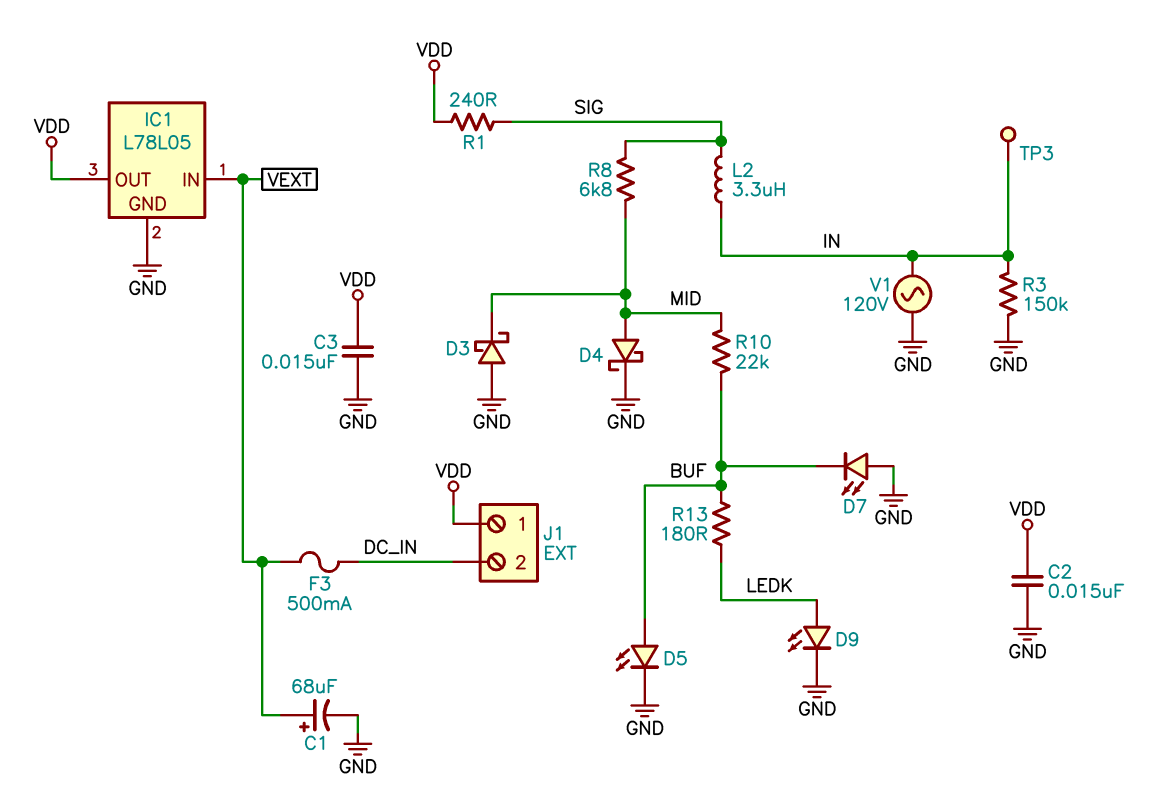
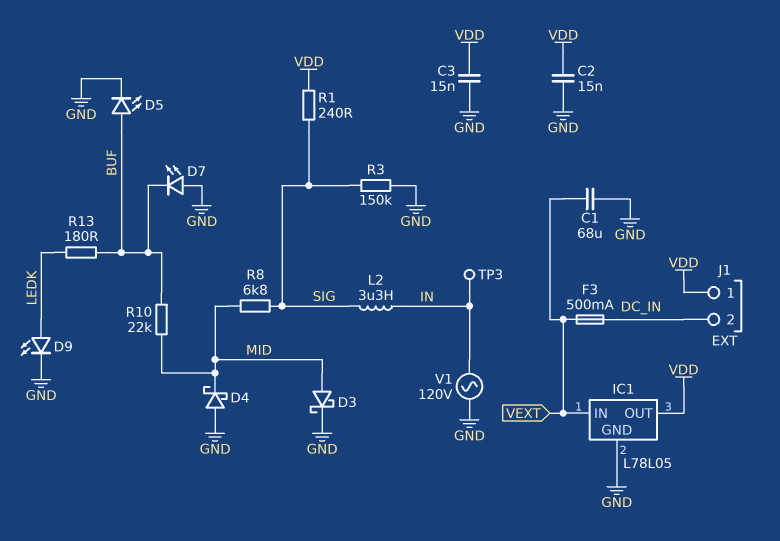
C1: 68uF (plus VEXT, minus GND) -> 68uF (GND, VEXT)
D3: schottky (A GND, K MID) -> schottky (A MID, K GND)
D4: schottky (A MID, K GND) -> schottky (A GND, K MID)
R3: 150k (GND, IN) -> 150k (GND, SIG)

